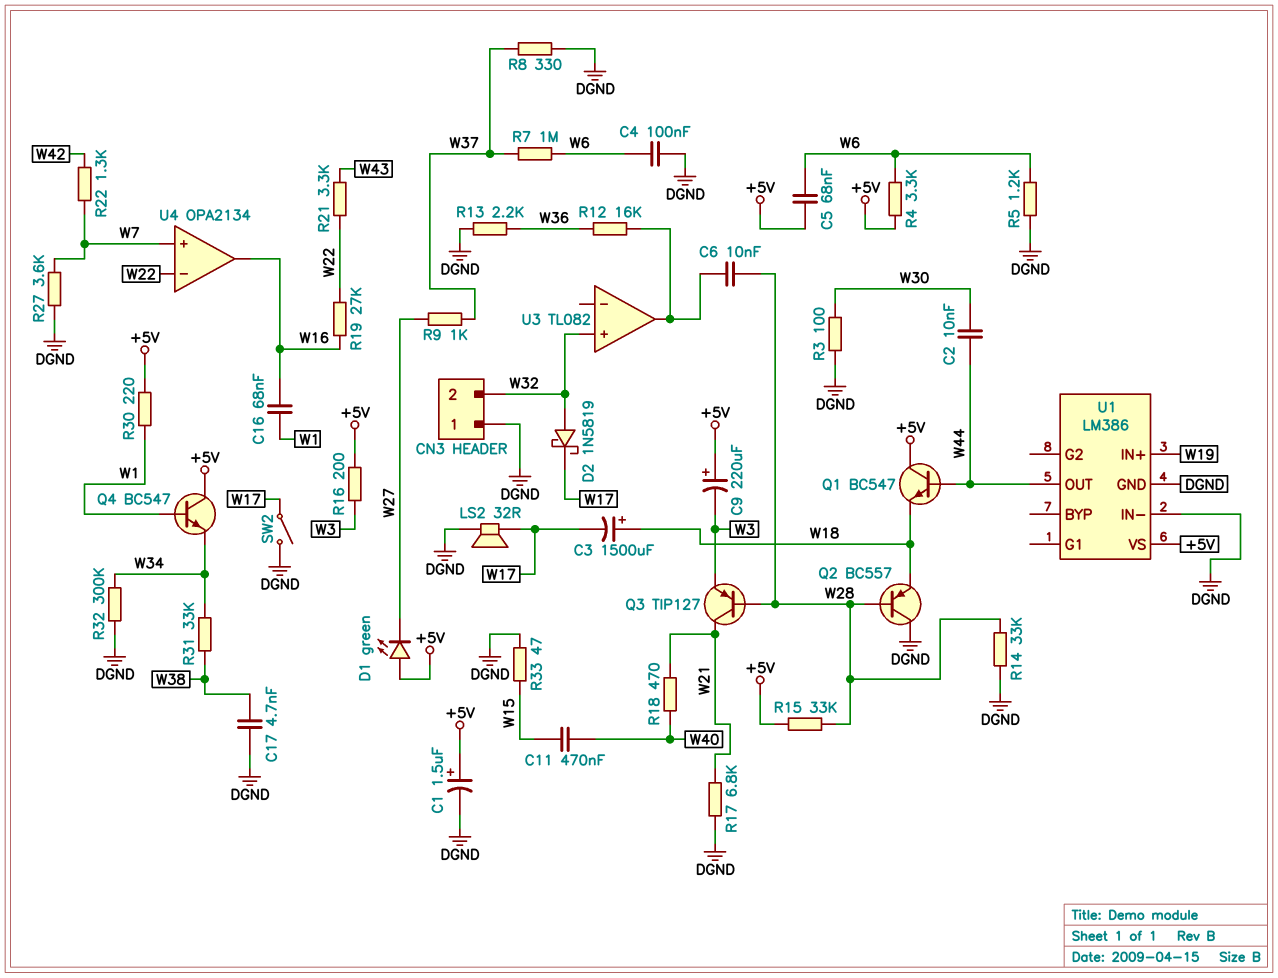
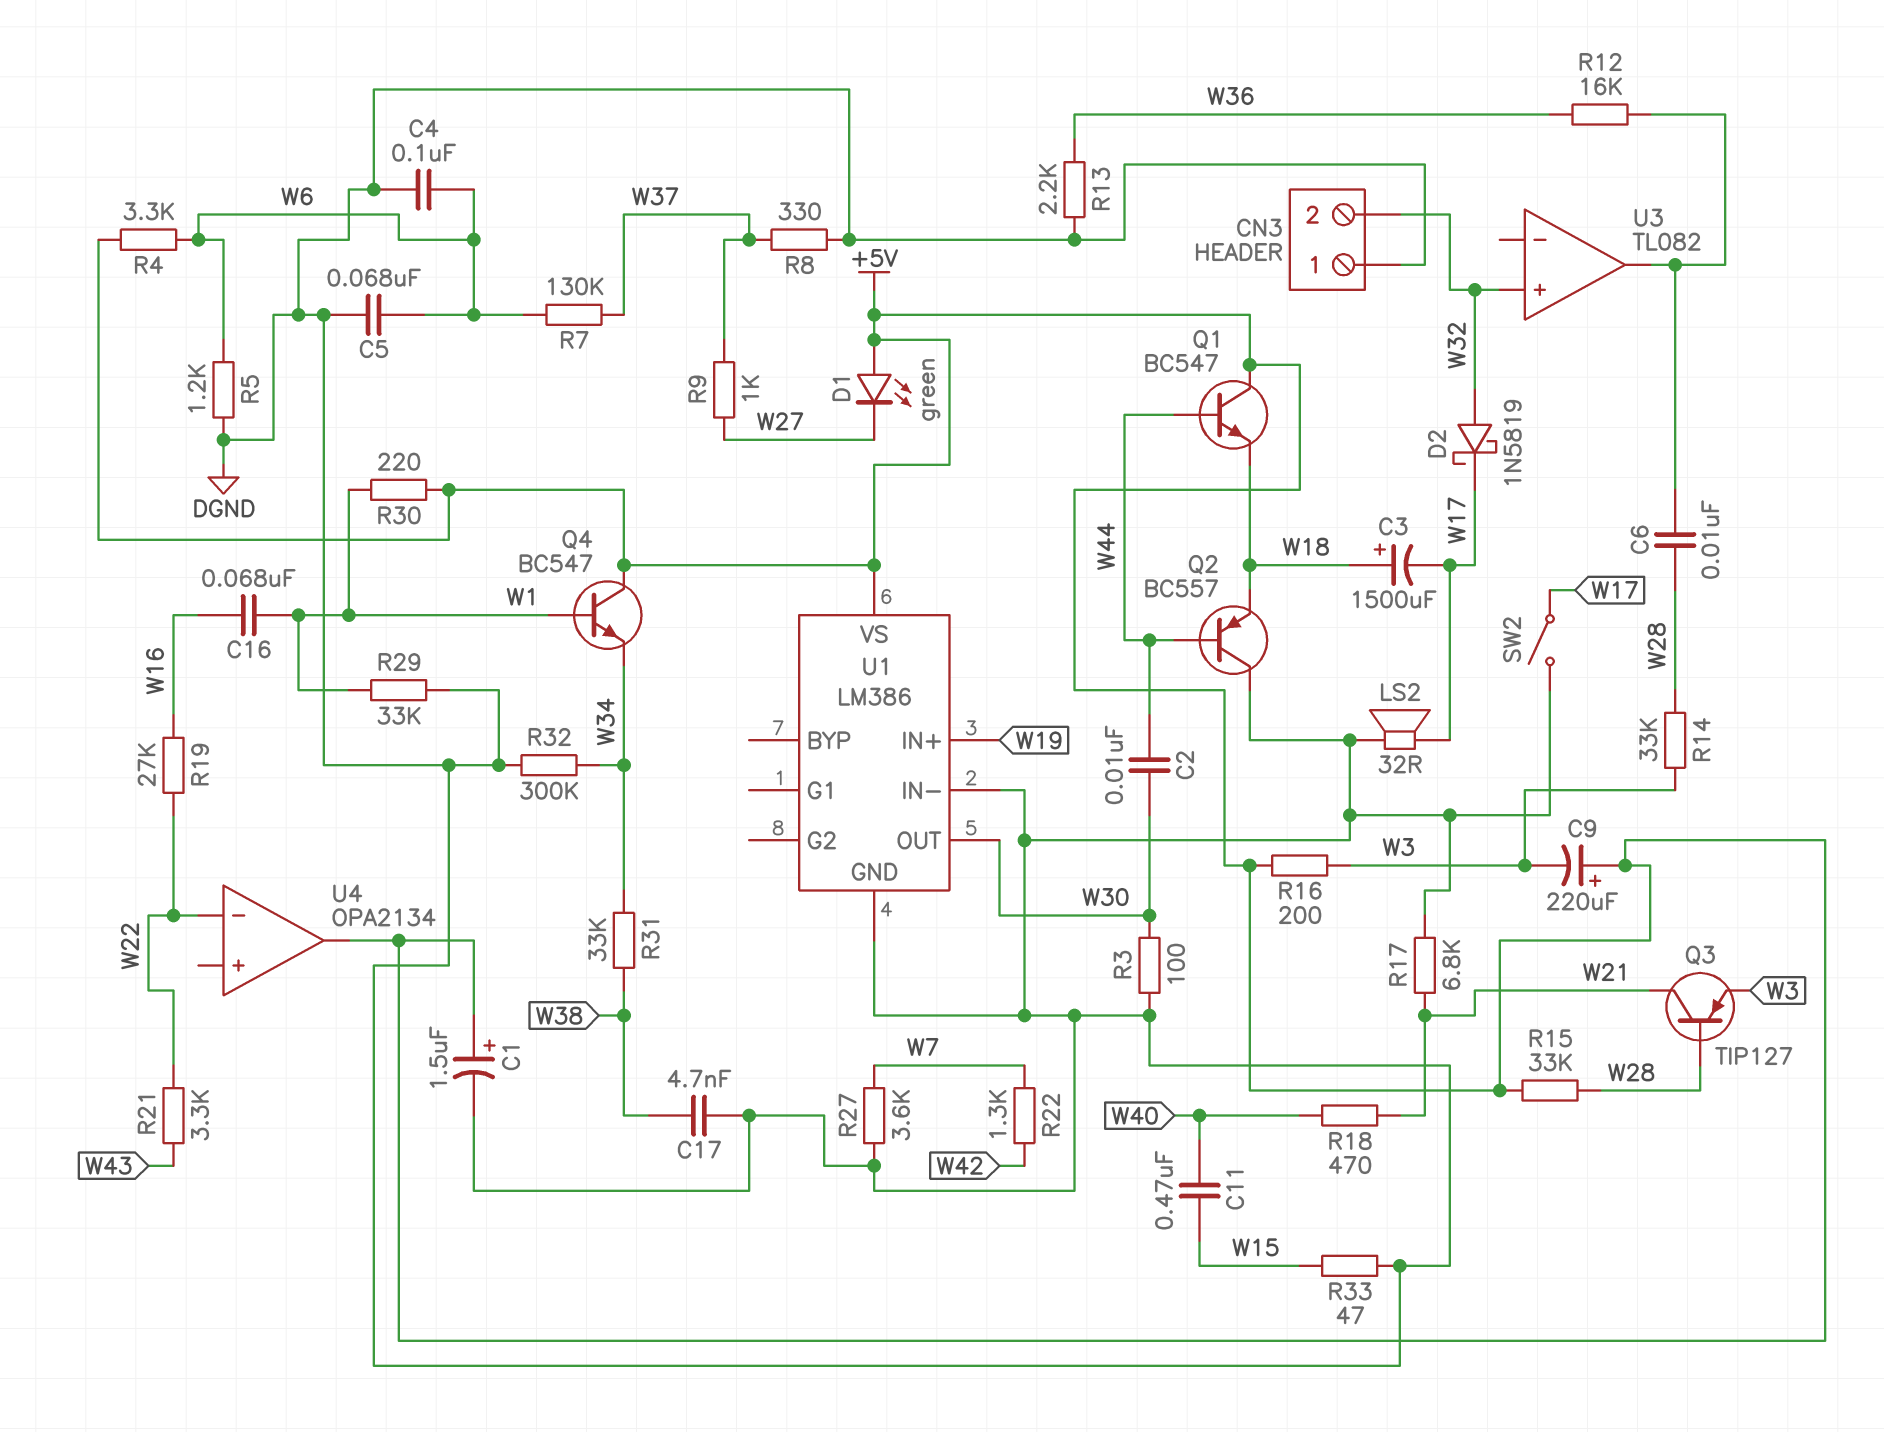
C5: 68nF (+5V, W6) -> 68nF (DGND, W6)
Q2: PNP BC557 (B W28, C DGND, E W18) -> PNP BC557 (B W44, C DGND, E W18)
R7: 1M (W6, W37) -> 130k (W6, W37)
R14: 33k (DGND, W28) -> 33k (W3, W28)
R29: none -> 33k (DGND, W1)
U1 pin OUT: W44 -> W30
U4 pin in+: W7 -> none
U4 pin out: W16 -> +5V

